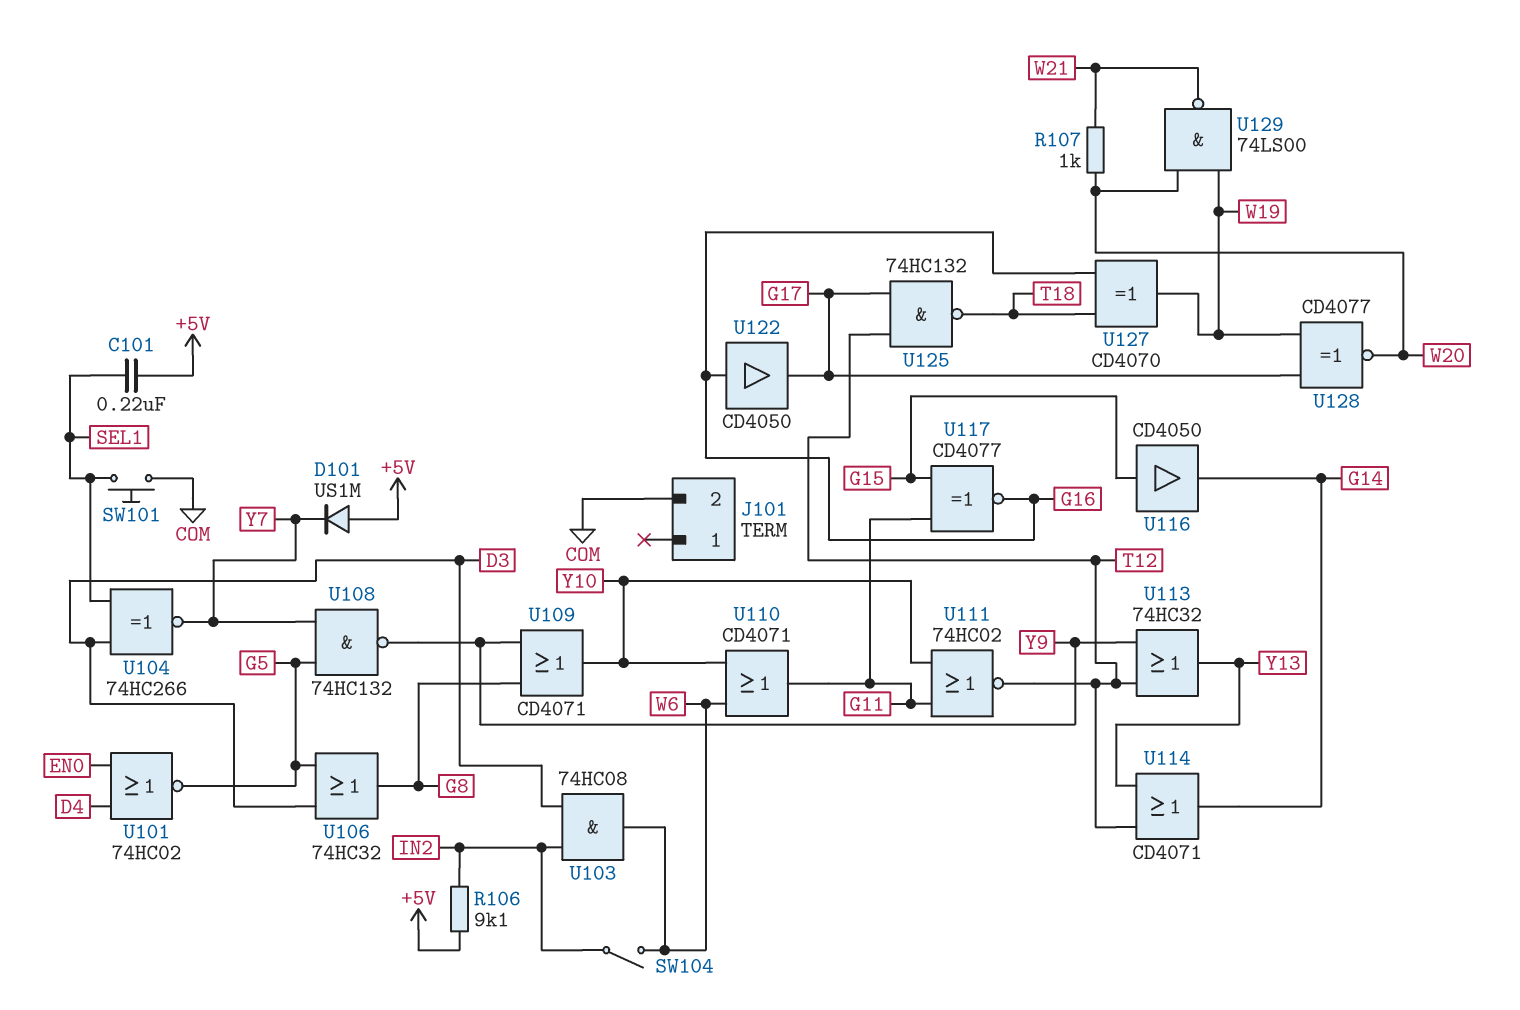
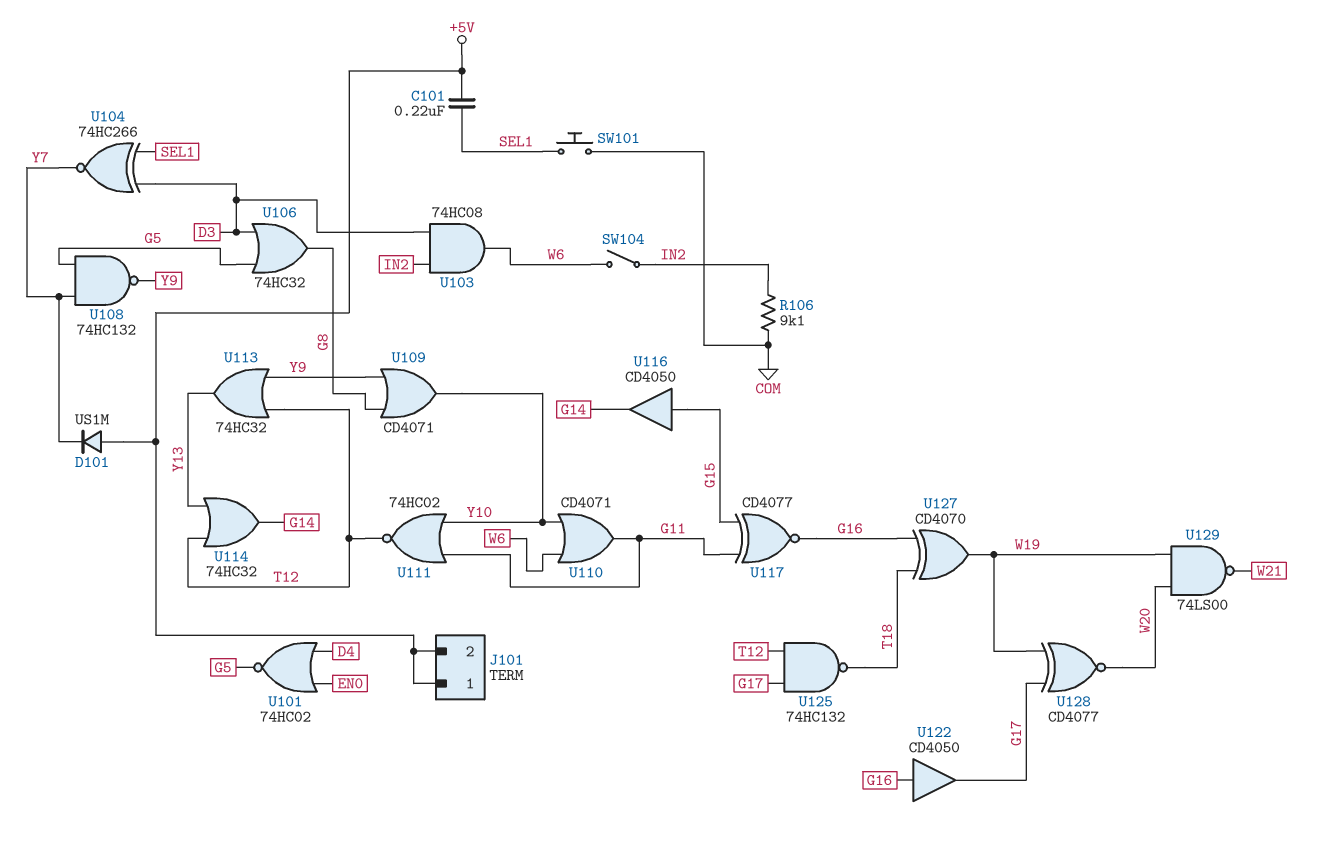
J101 pin 1: none -> +5V
J101 pin 2: COM -> +5V
R106: 9.1k (+5V, IN2) -> 9.1k (COM, IN2)
R107: 1k (W20, W21) -> none
U114: OR CD4071 (in T12, in Y13, out G14) -> OR 74HC32 (in T12, in Y13, out G14)

